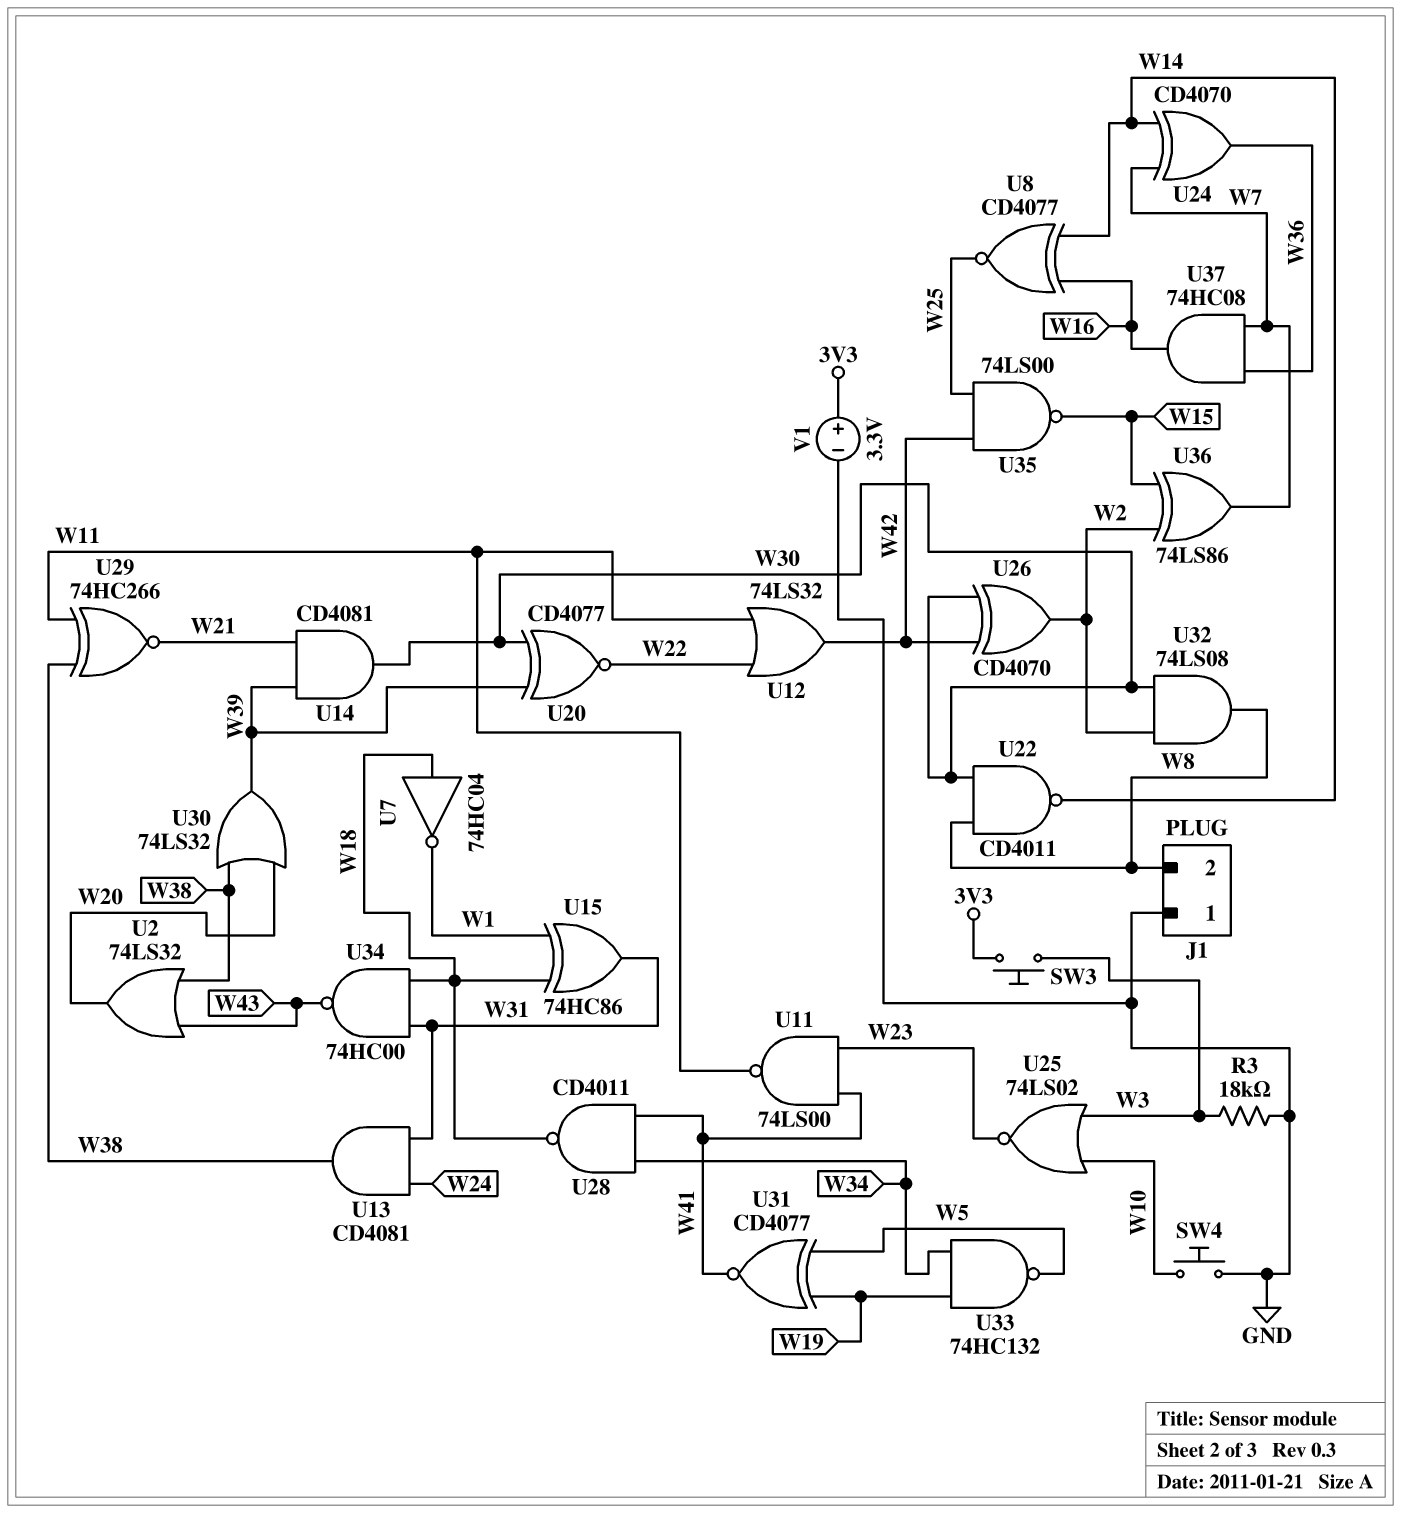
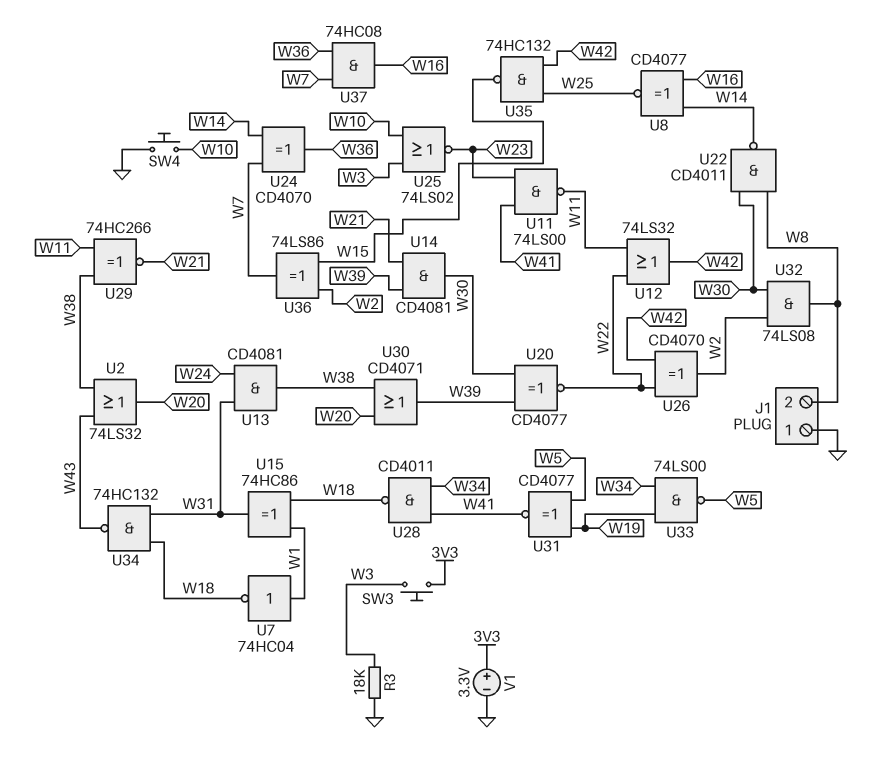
U7: NOT 74HC04 (in W18, out W1) -> NOT 74HC04 (in W1, out W18)
U26: XOR CD4070 (in W30, in W42, out W2) -> XOR CD4070 (in W22, in W42, out W2)
U30: OR 74LS32 (in W20, in W38, out W39) -> OR CD4071 (in W20, in W38, out W39)
U33: NAND 74HC132 (in W19, in W34, out W5) -> NAND 74LS00 (in W19, in W34, out W5)
U34: NAND 74HC00 (in W18, in W31, out W43) -> NAND 74HC132 (in W18, in W31, out W43)
U35: NAND 74LS00 (in W25, in W42, out W15) -> NAND 74HC132 (in W25, in W42, out W15)

